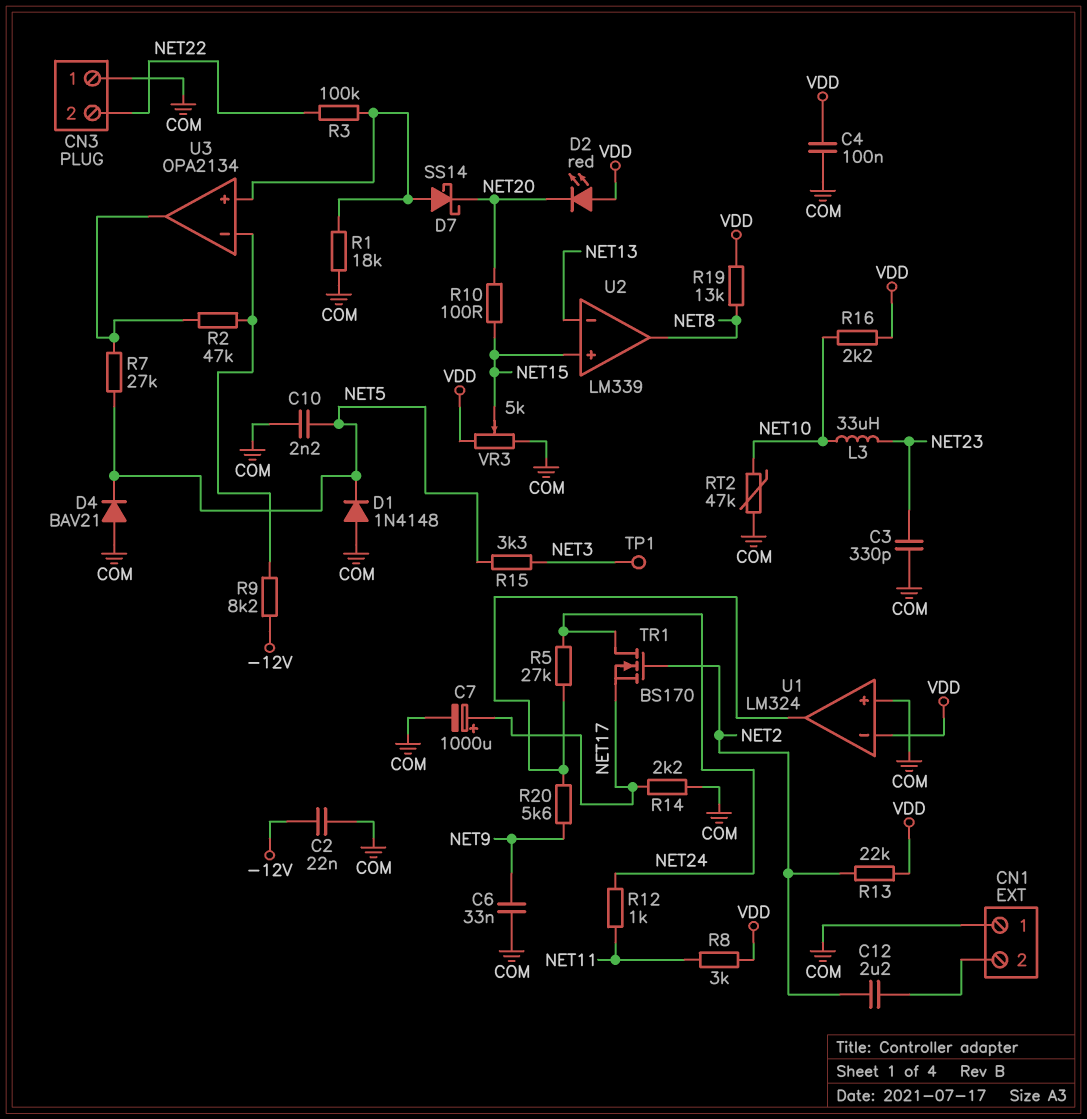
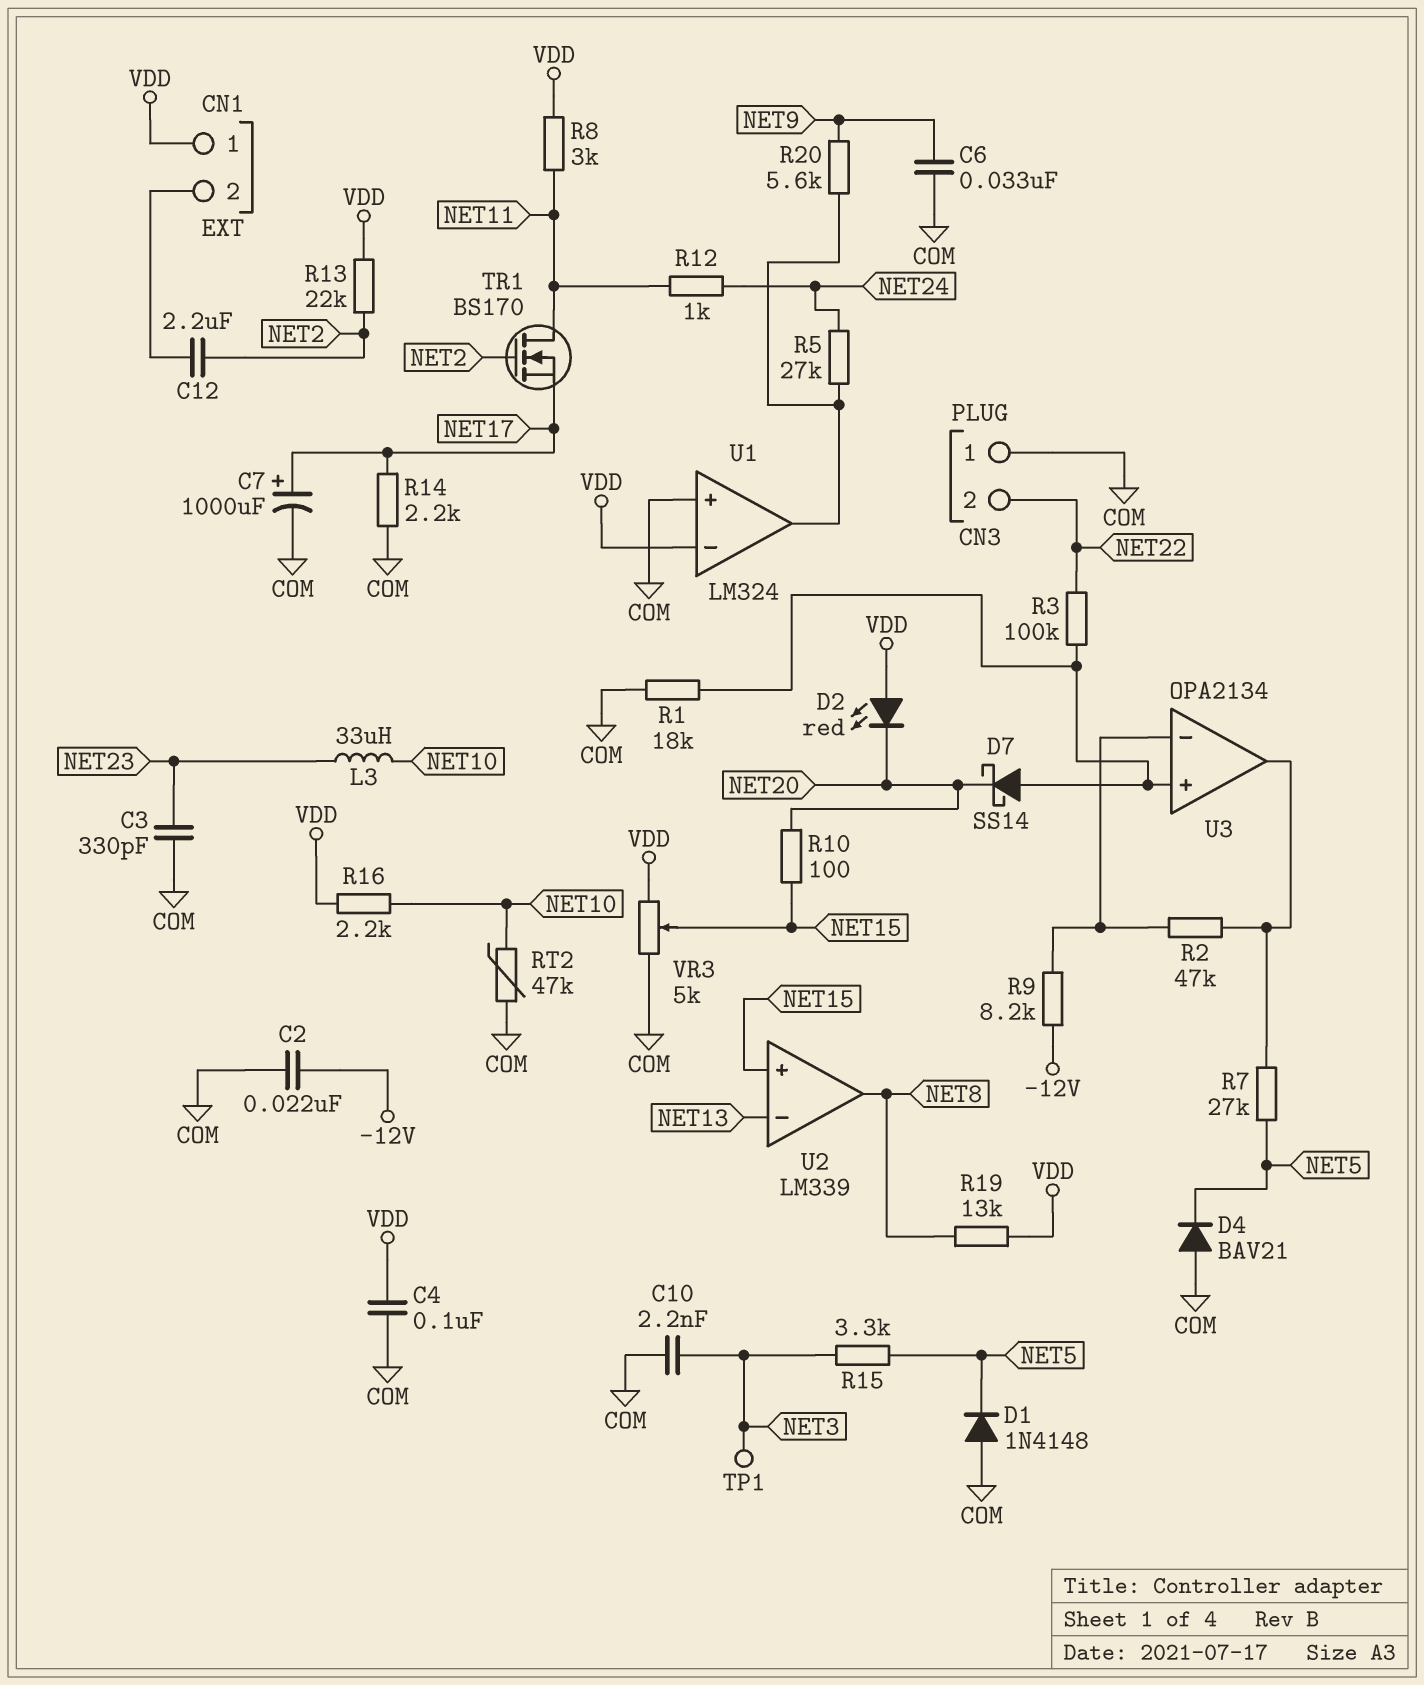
C10: 2.2nF (COM, NET5) -> 2.2nF (COM, NET3)
CN1 pin 1: COM -> VDD
TR1: NMOS BS170 (G NET2, D NET24, S NET17) -> NMOS BS170 (G NET2, D NET11, S NET17)

